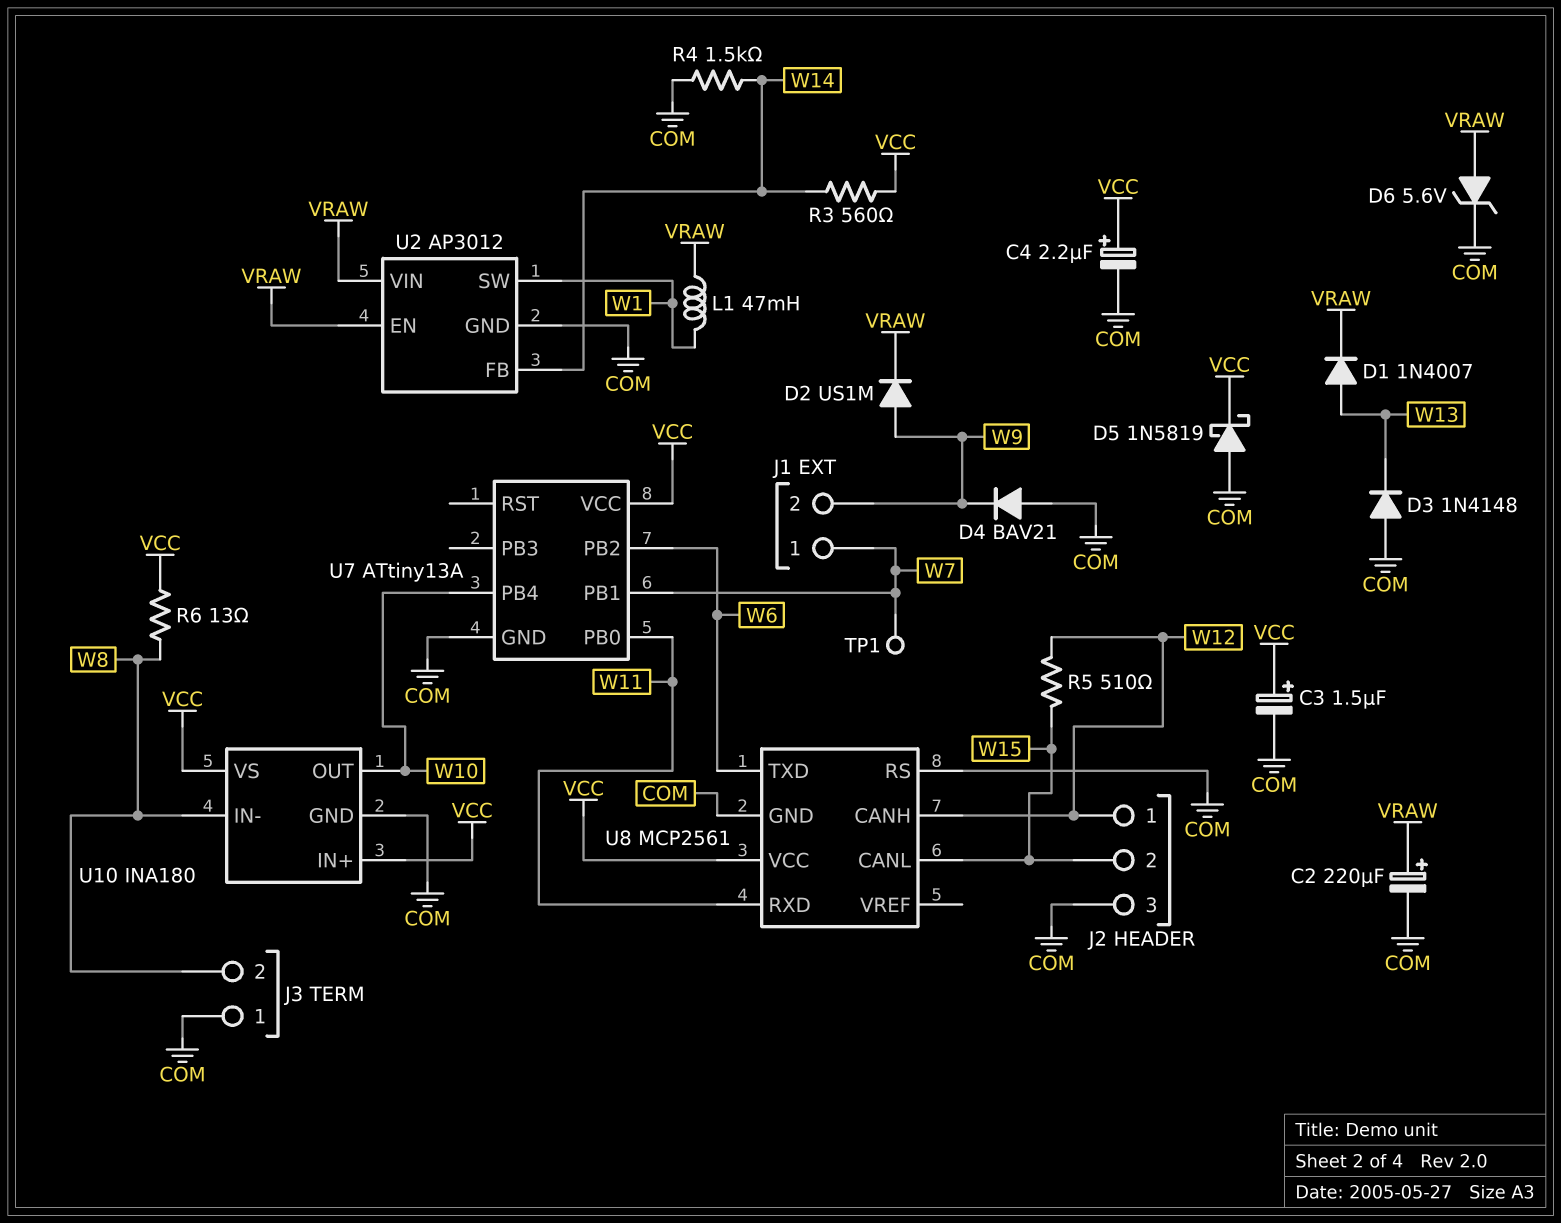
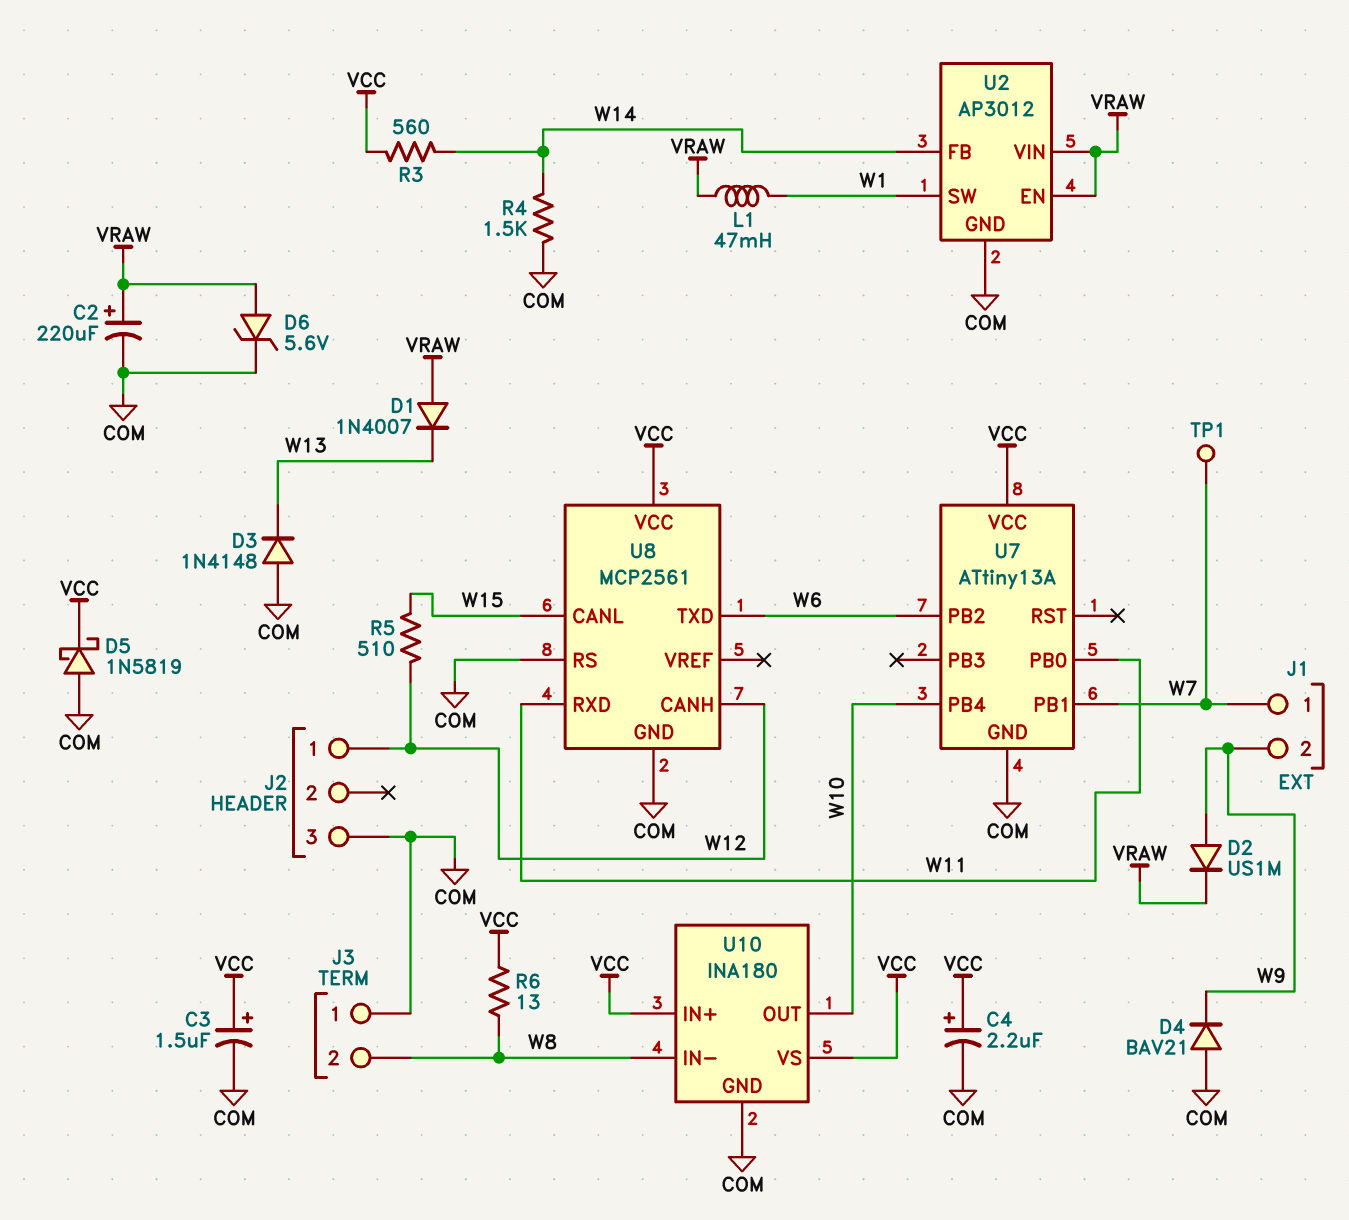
D1: diode 1N4007 (A W13, K VRAW) -> diode 1N4007 (A VRAW, K W13)
J2 pin 2: W15 -> none

